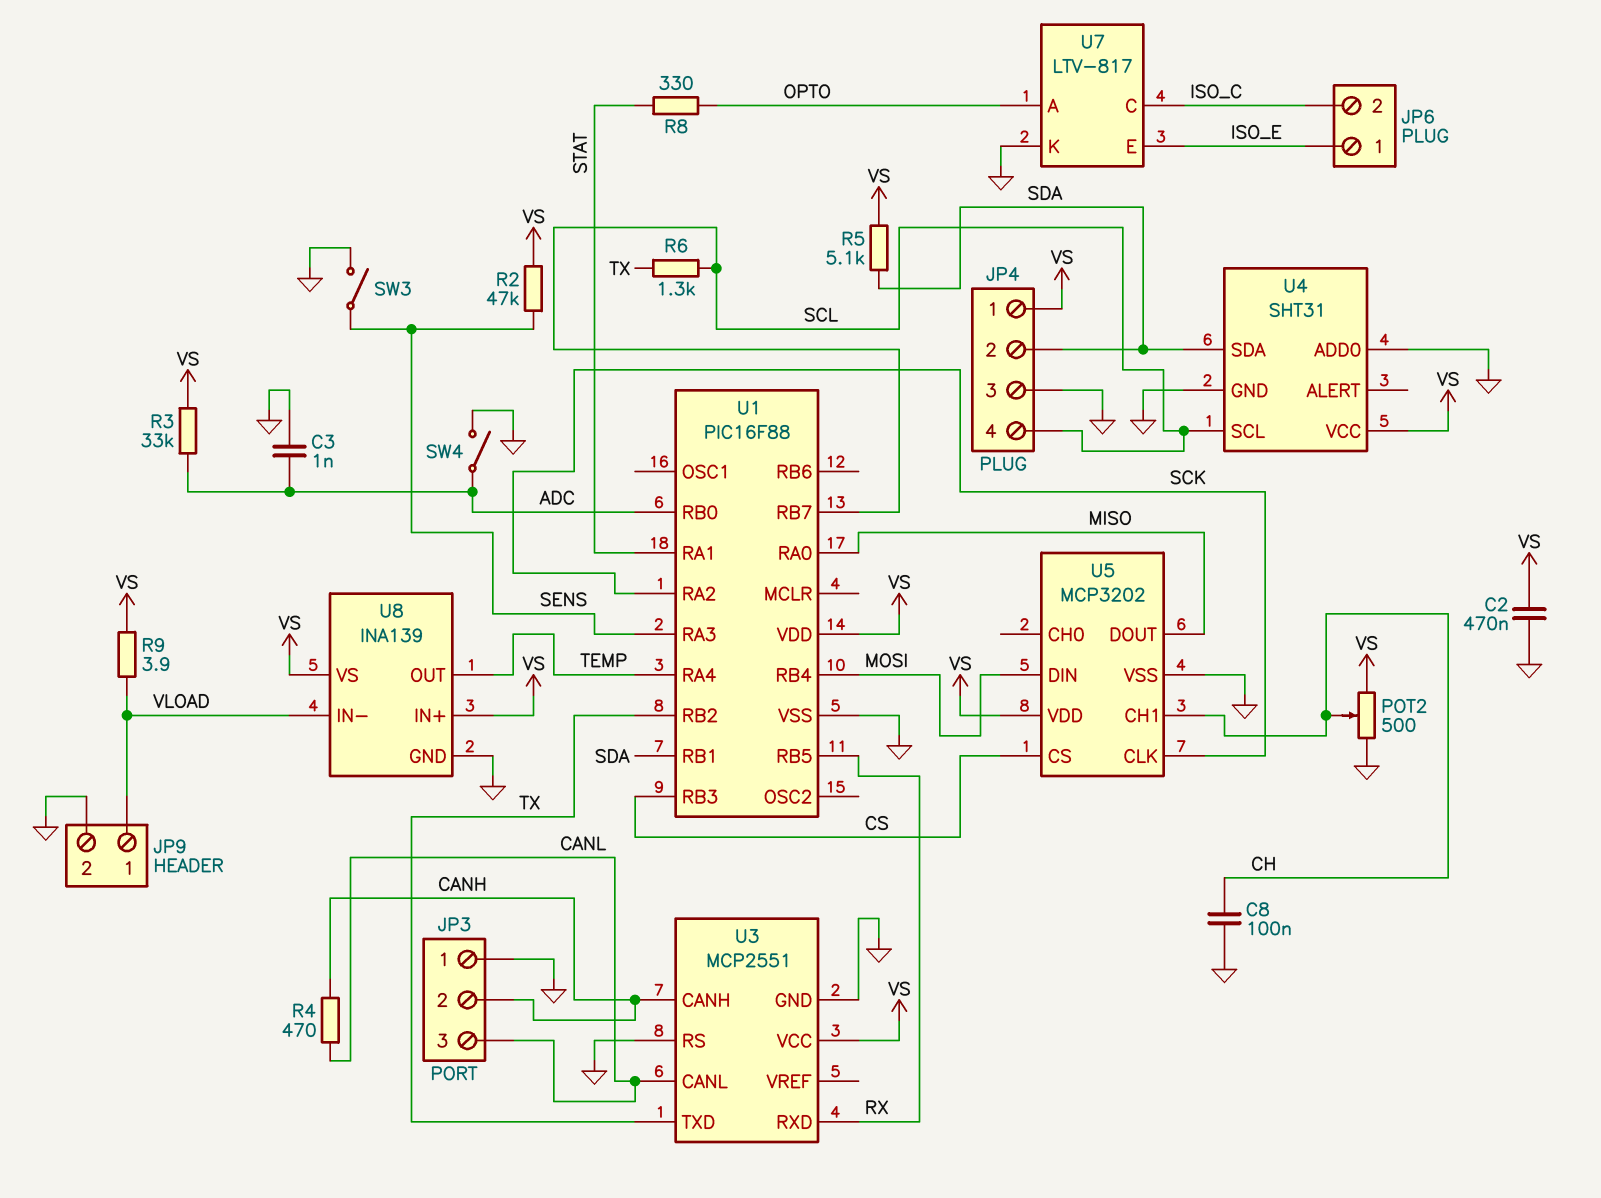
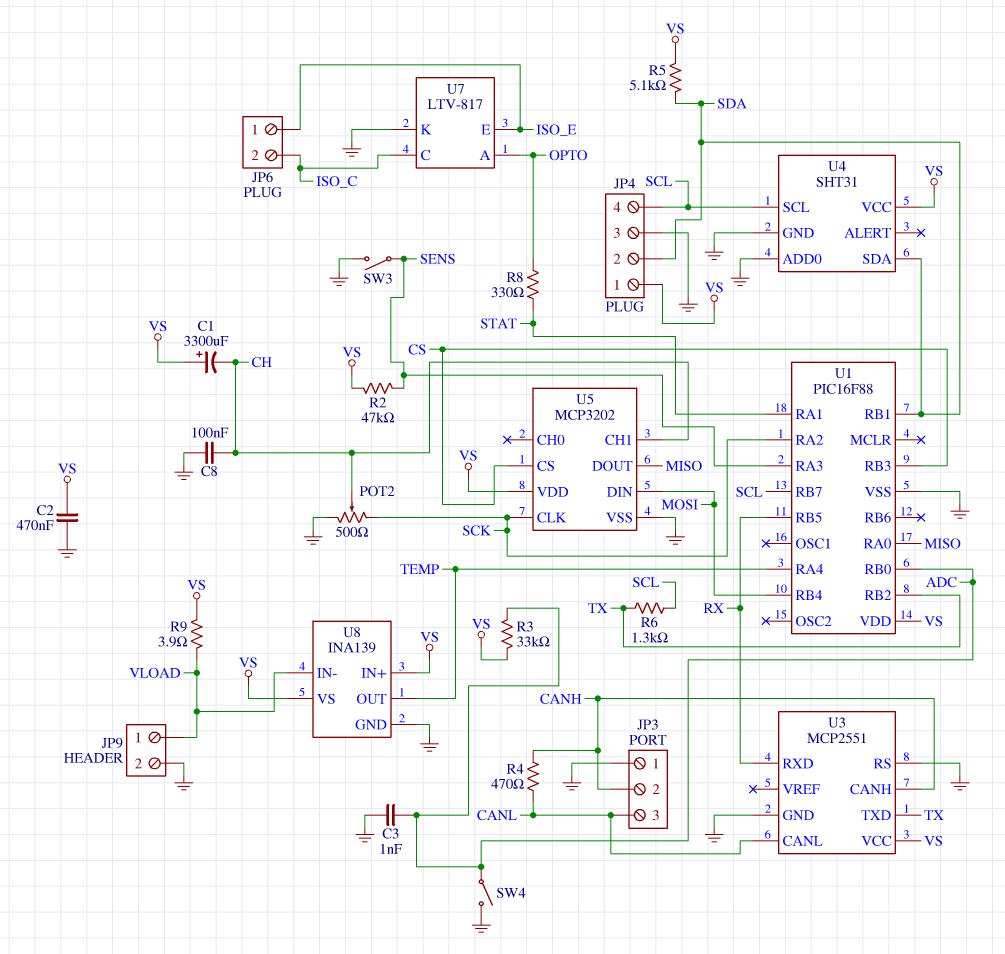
C1: none -> 3300uF (plus VS, minus CH)
POT2: 500 (GND, VS, wiper CH) -> 500 (GND, SCK, wiper CH)

